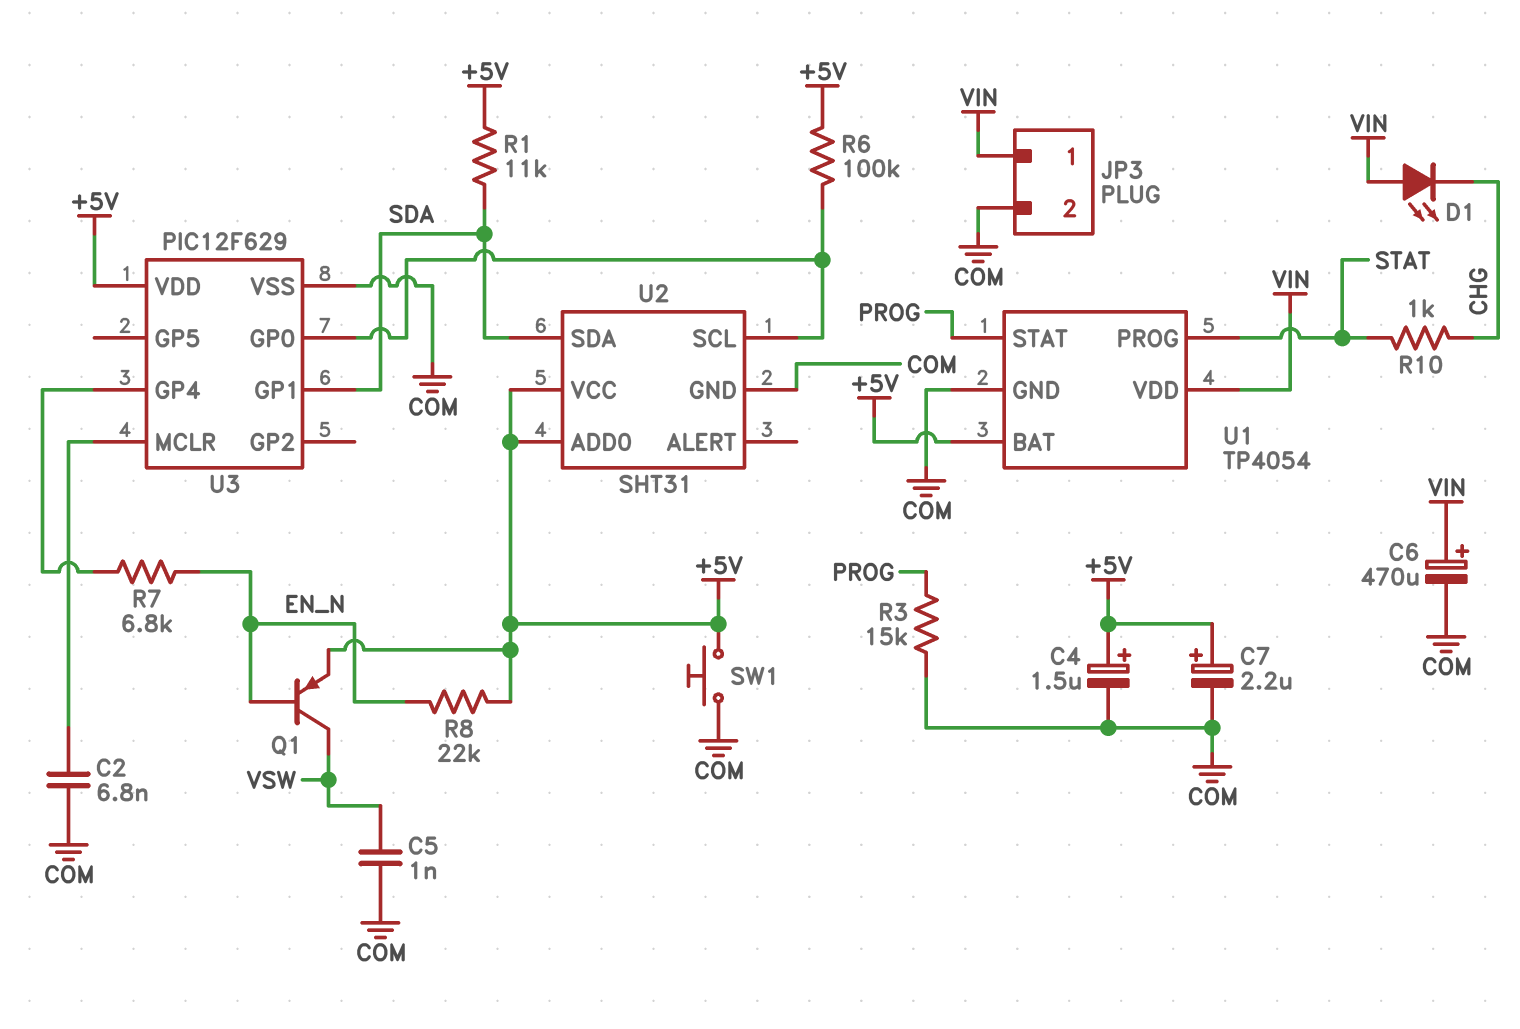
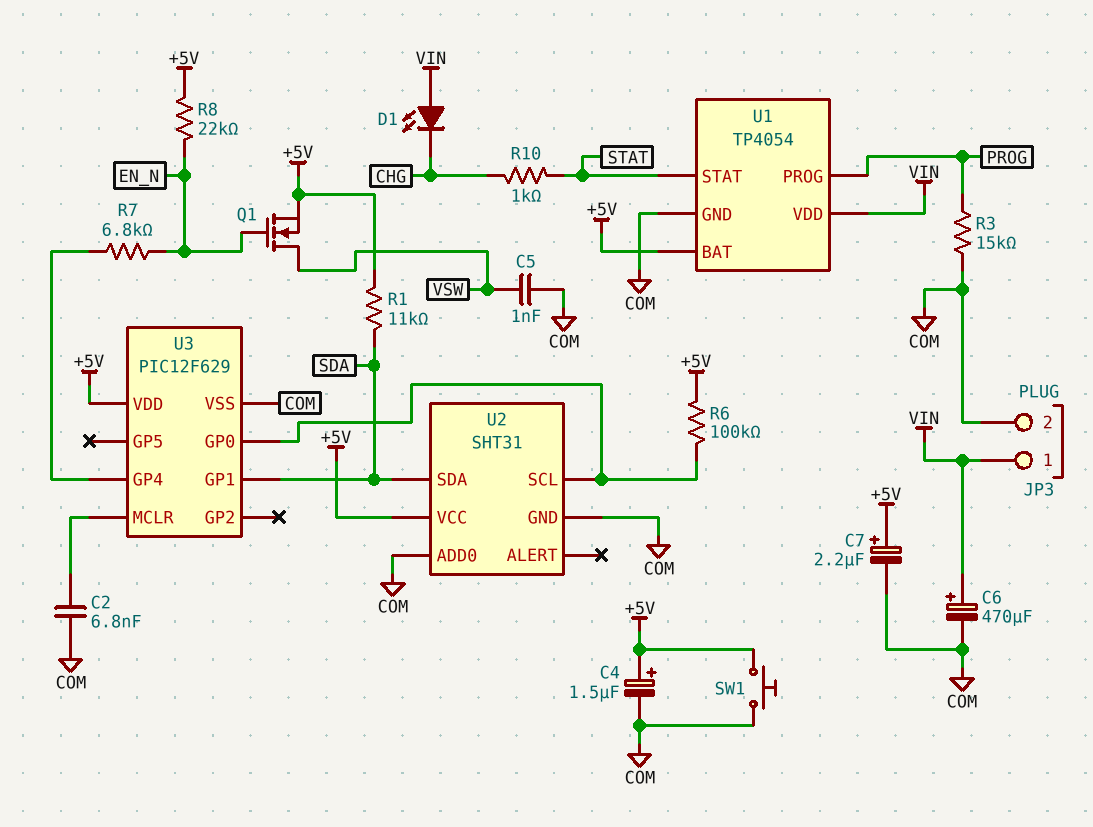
Q1: PNP (B EN_N, C VSW, E +5V) -> NMOS (G EN_N, D VSW, S +5V)
U1 pin PROG: STAT -> PROG
U1 pin STAT: PROG -> STAT
U2 pin ADD0: +5V -> COM

